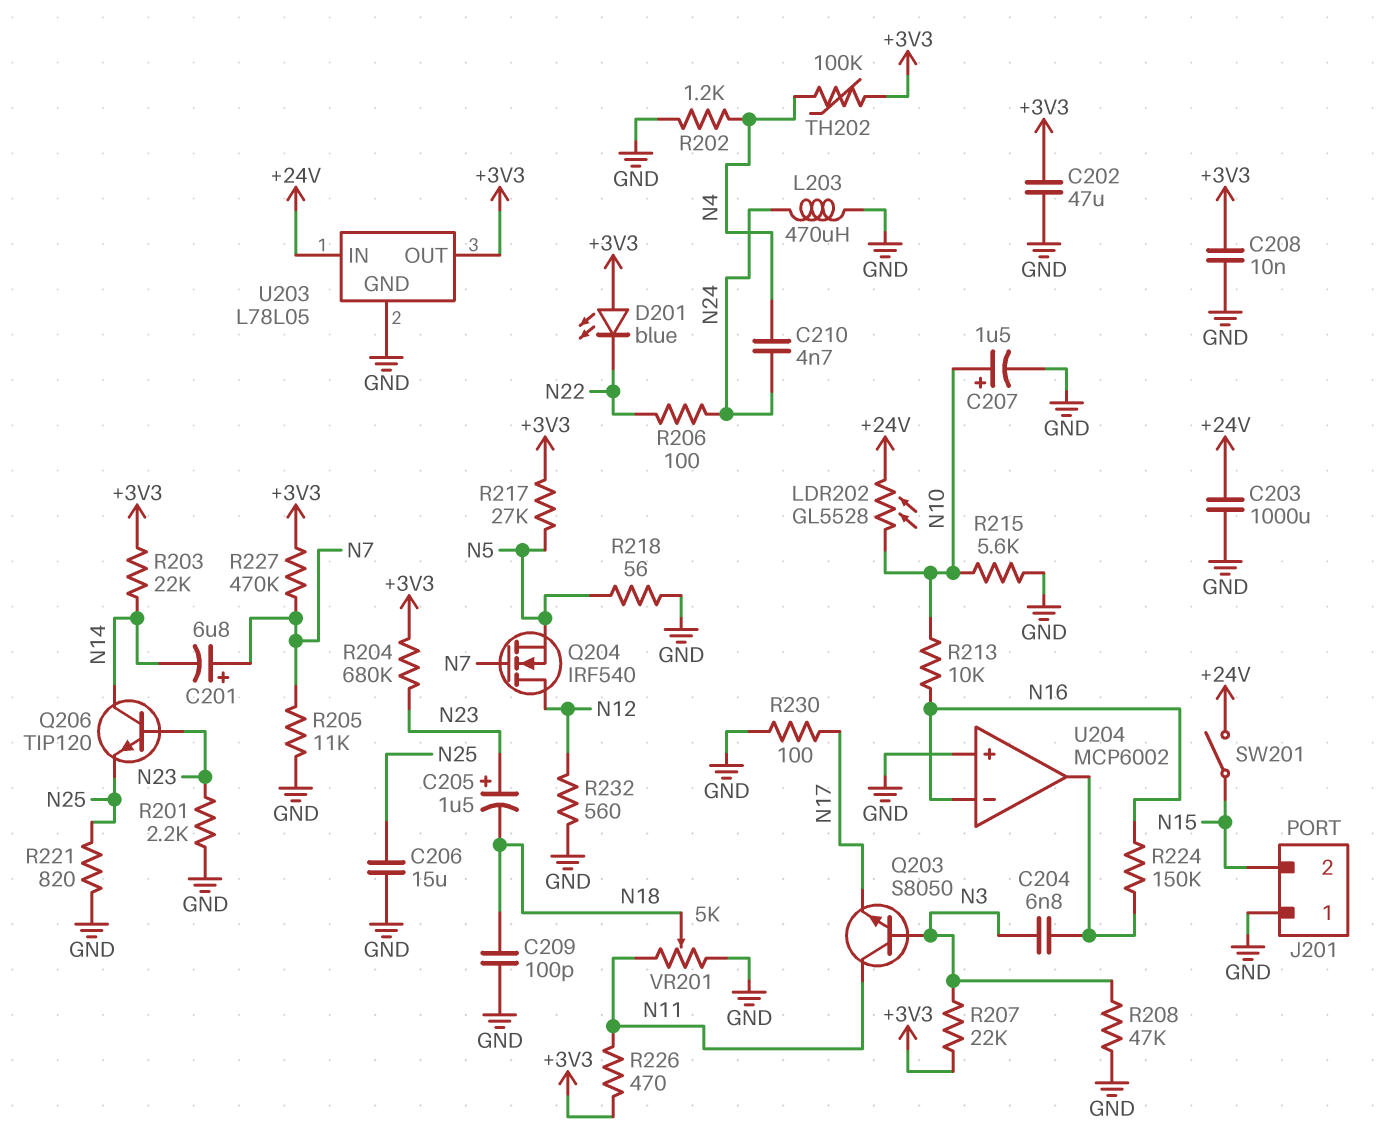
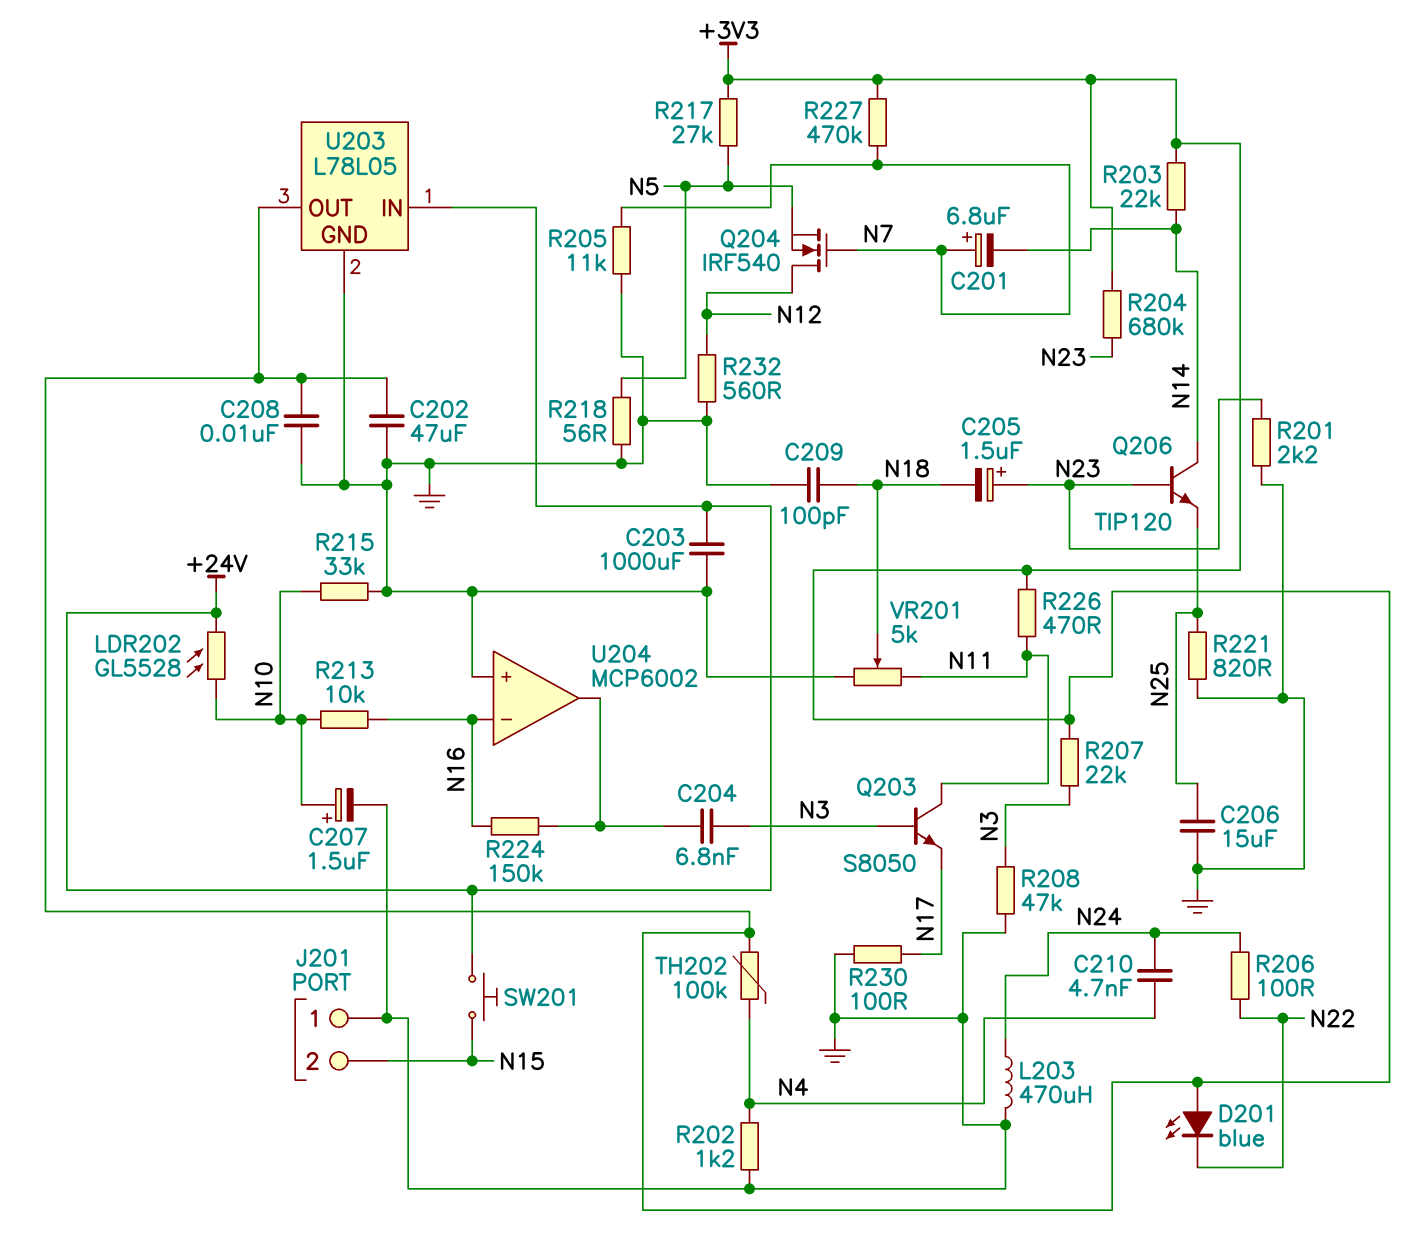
R215: 5.6k (GND, N10) -> 33k (GND, N10)
SW201: switch (+24V, N15) -> button (+24V, N15)

